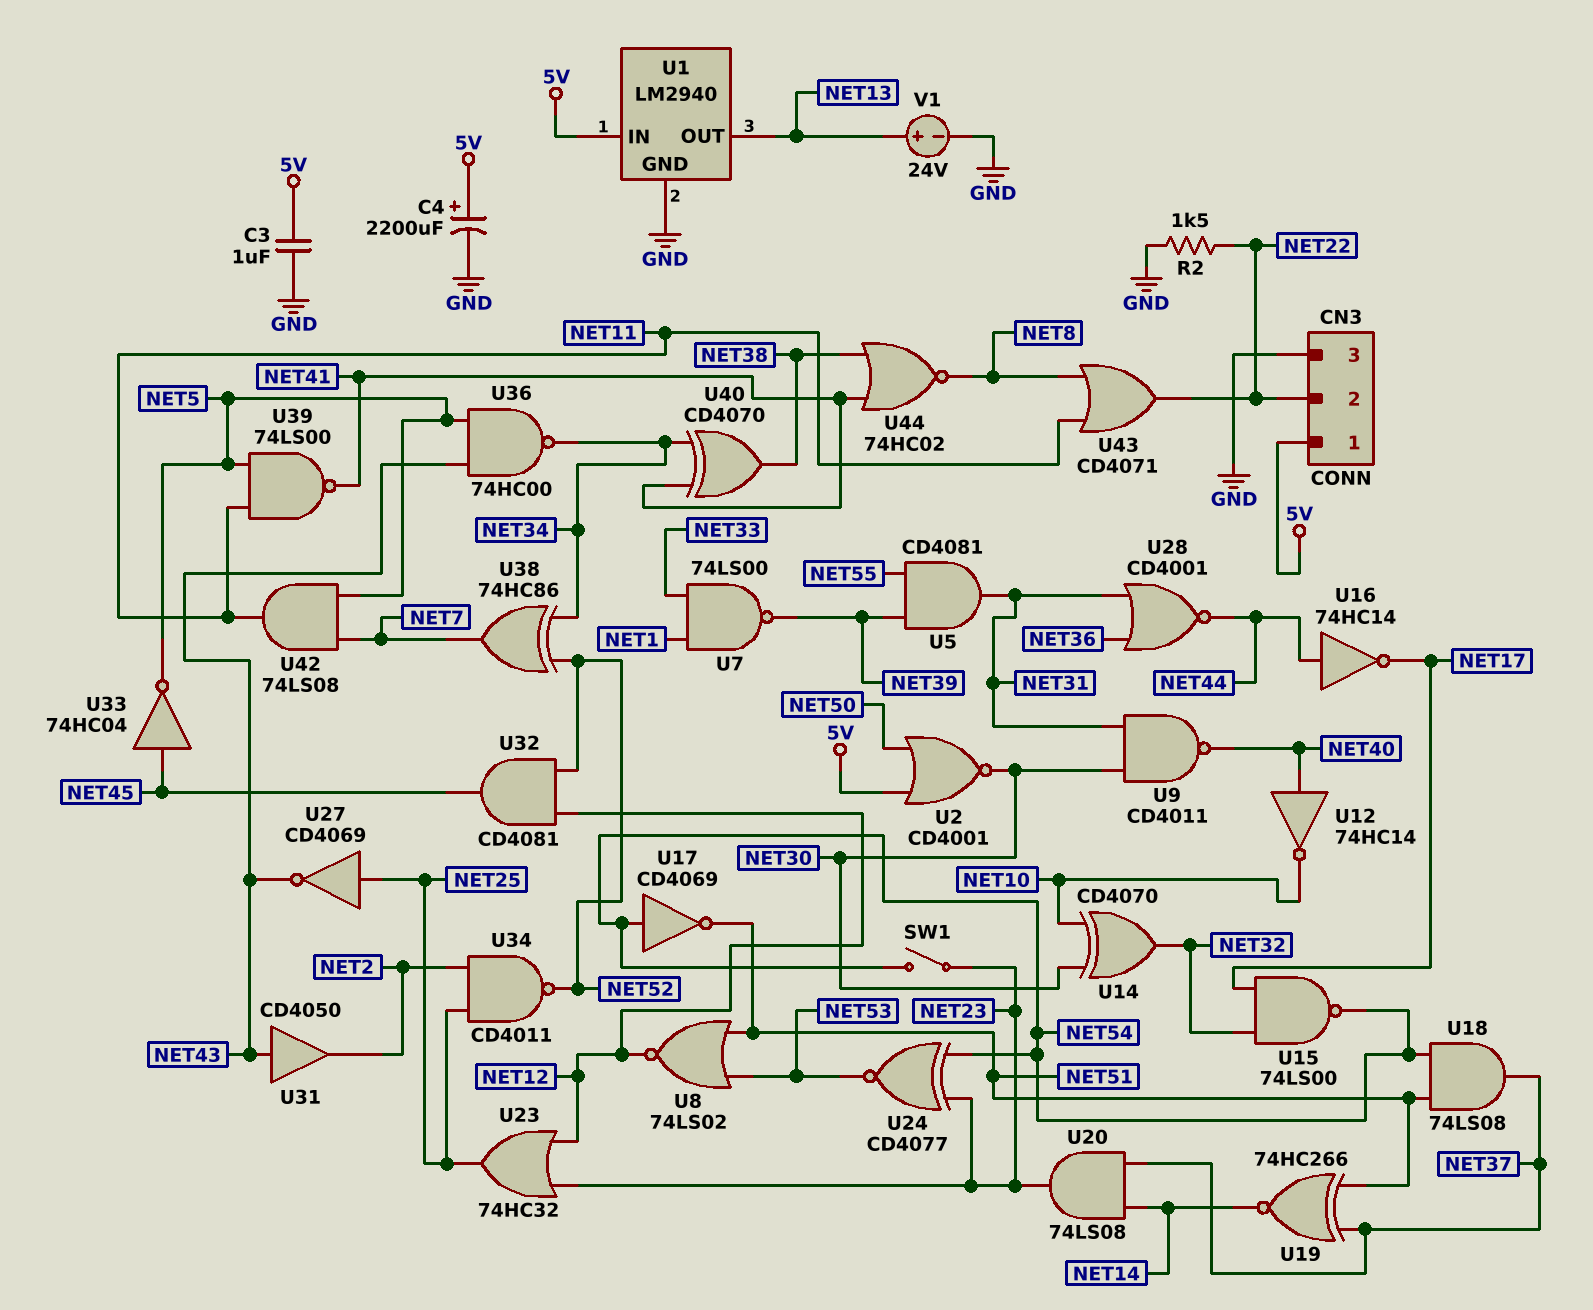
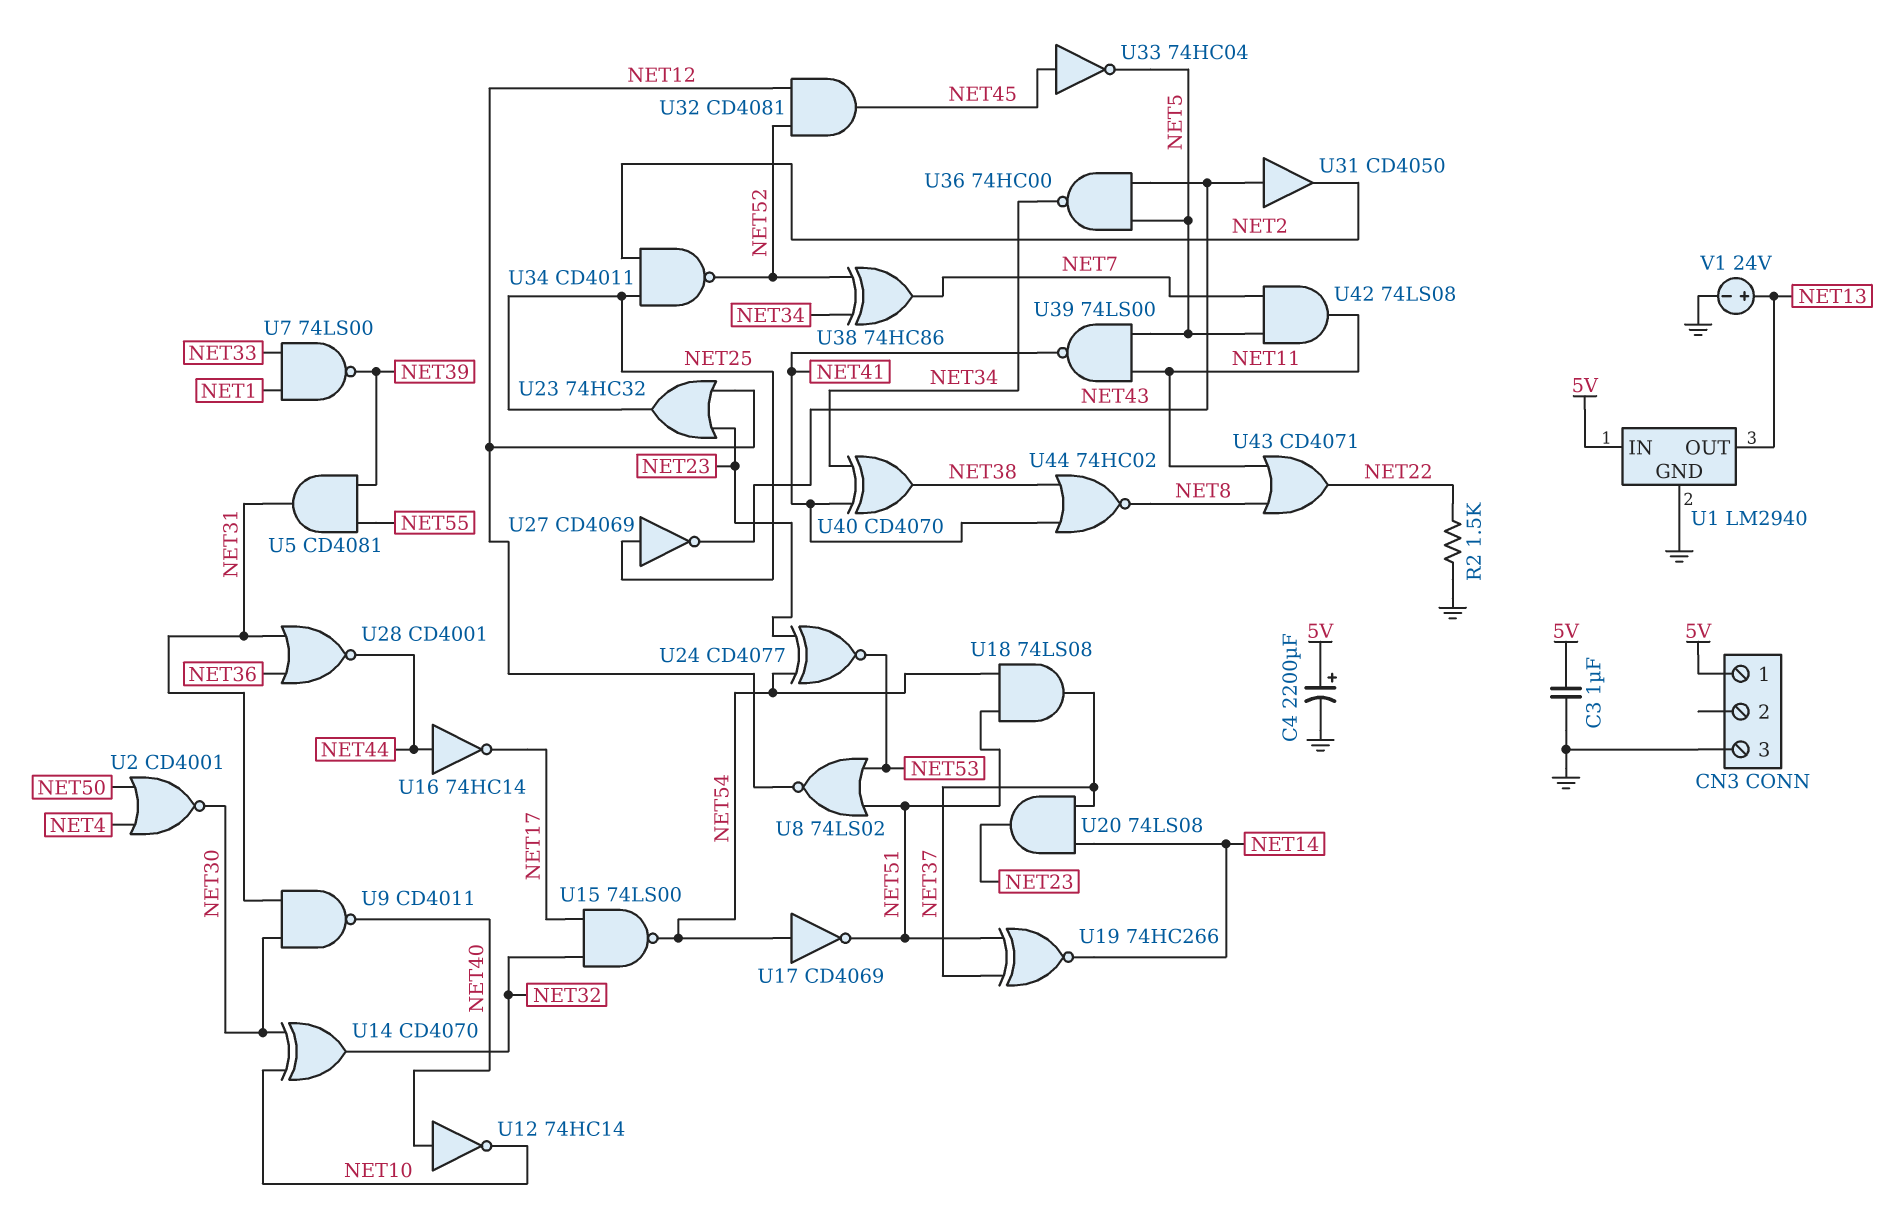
CN3 pin 2: NET22 -> none
SW1: switch (NET23, NET54) -> none
U2: NOR CD4001 (in 5V, in NET50, out NET30) -> NOR CD4001 (in NET4, in NET50, out NET30)

